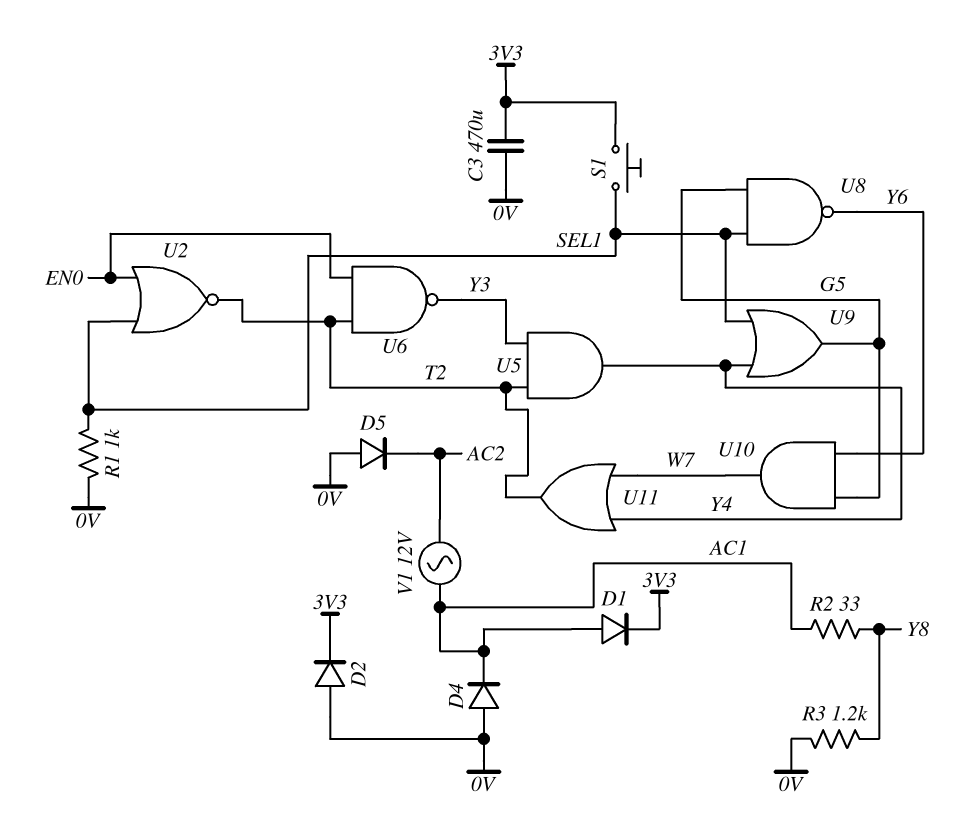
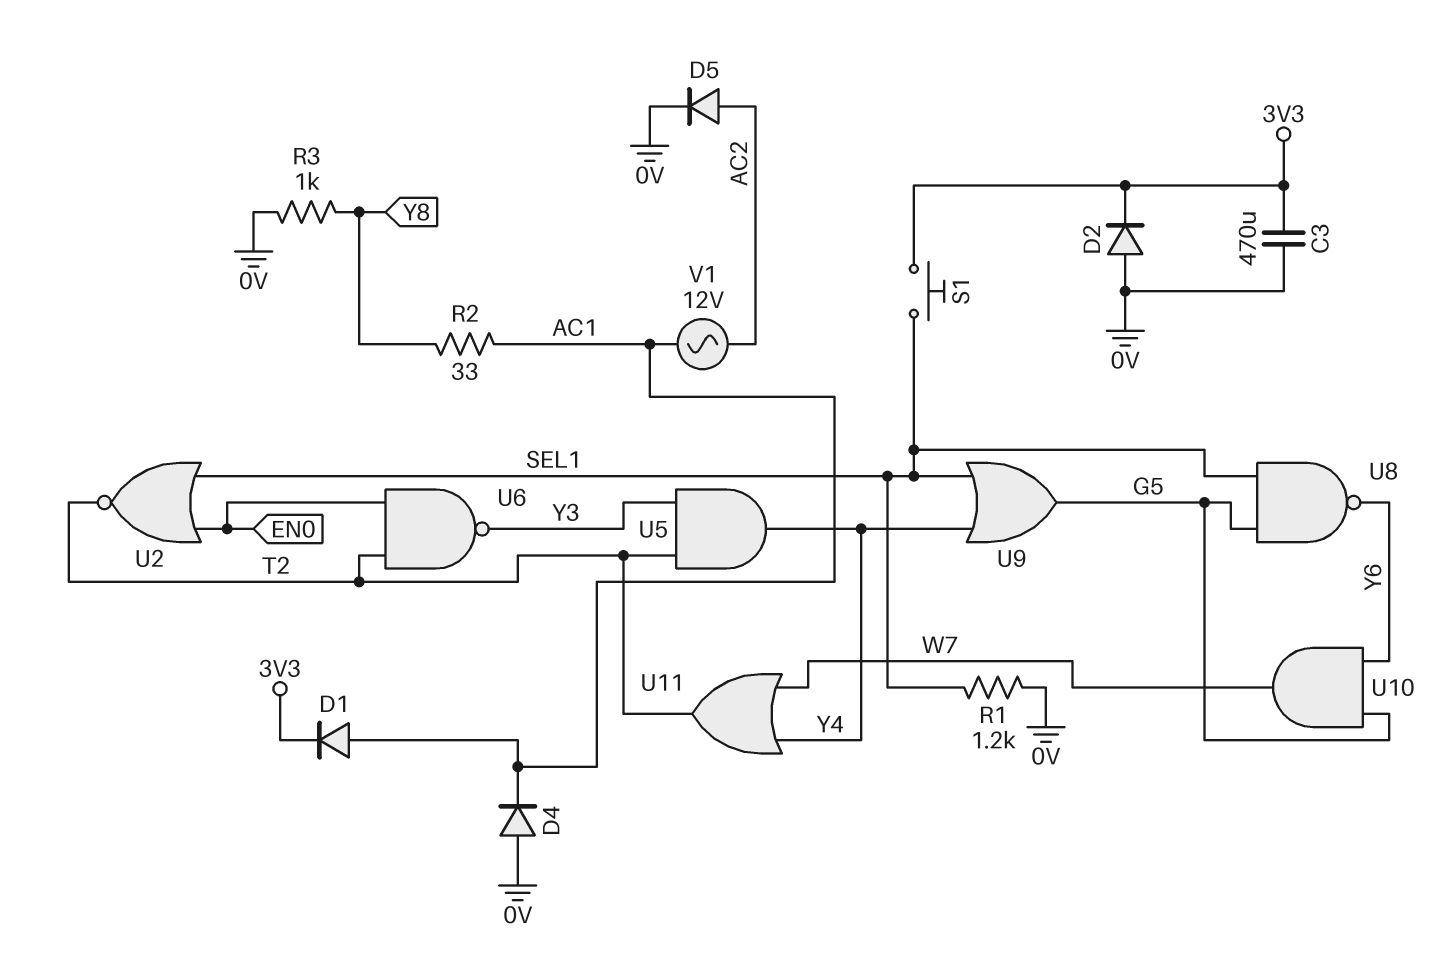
D5: diode (A 0V, K AC2) -> diode (A AC2, K 0V)
R1: 1k (0V, SEL1) -> 1.2k (0V, SEL1)
R3: 1.2k (0V, Y8) -> 1k (0V, Y8)

